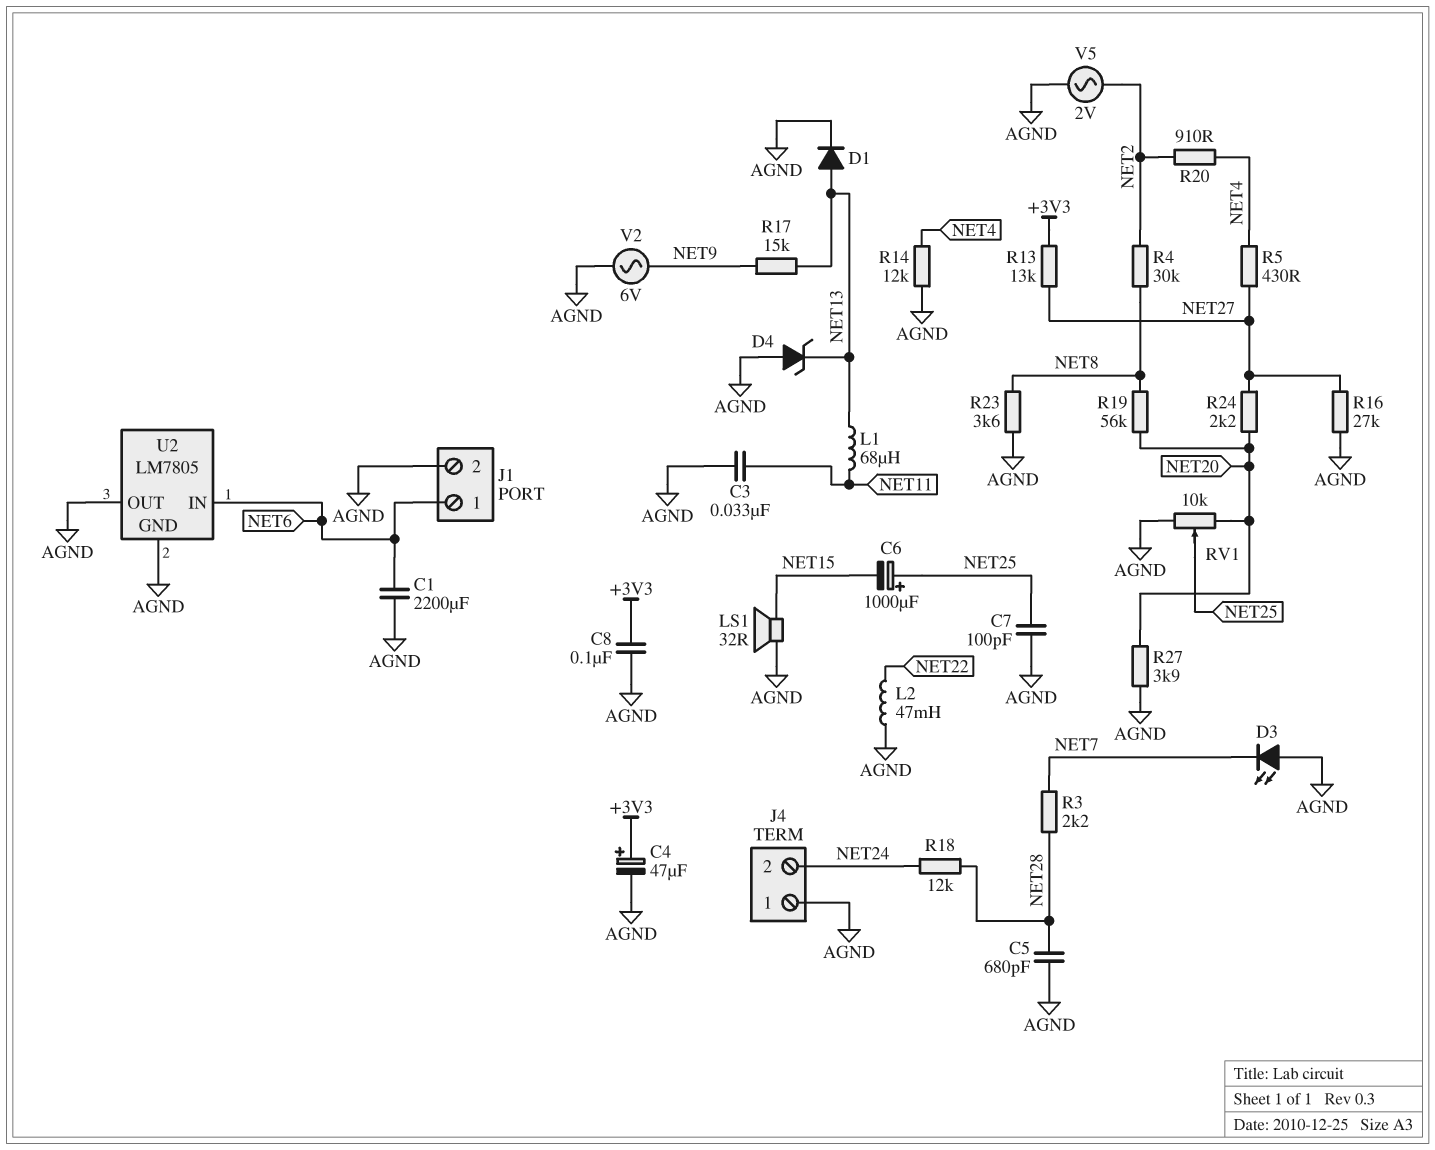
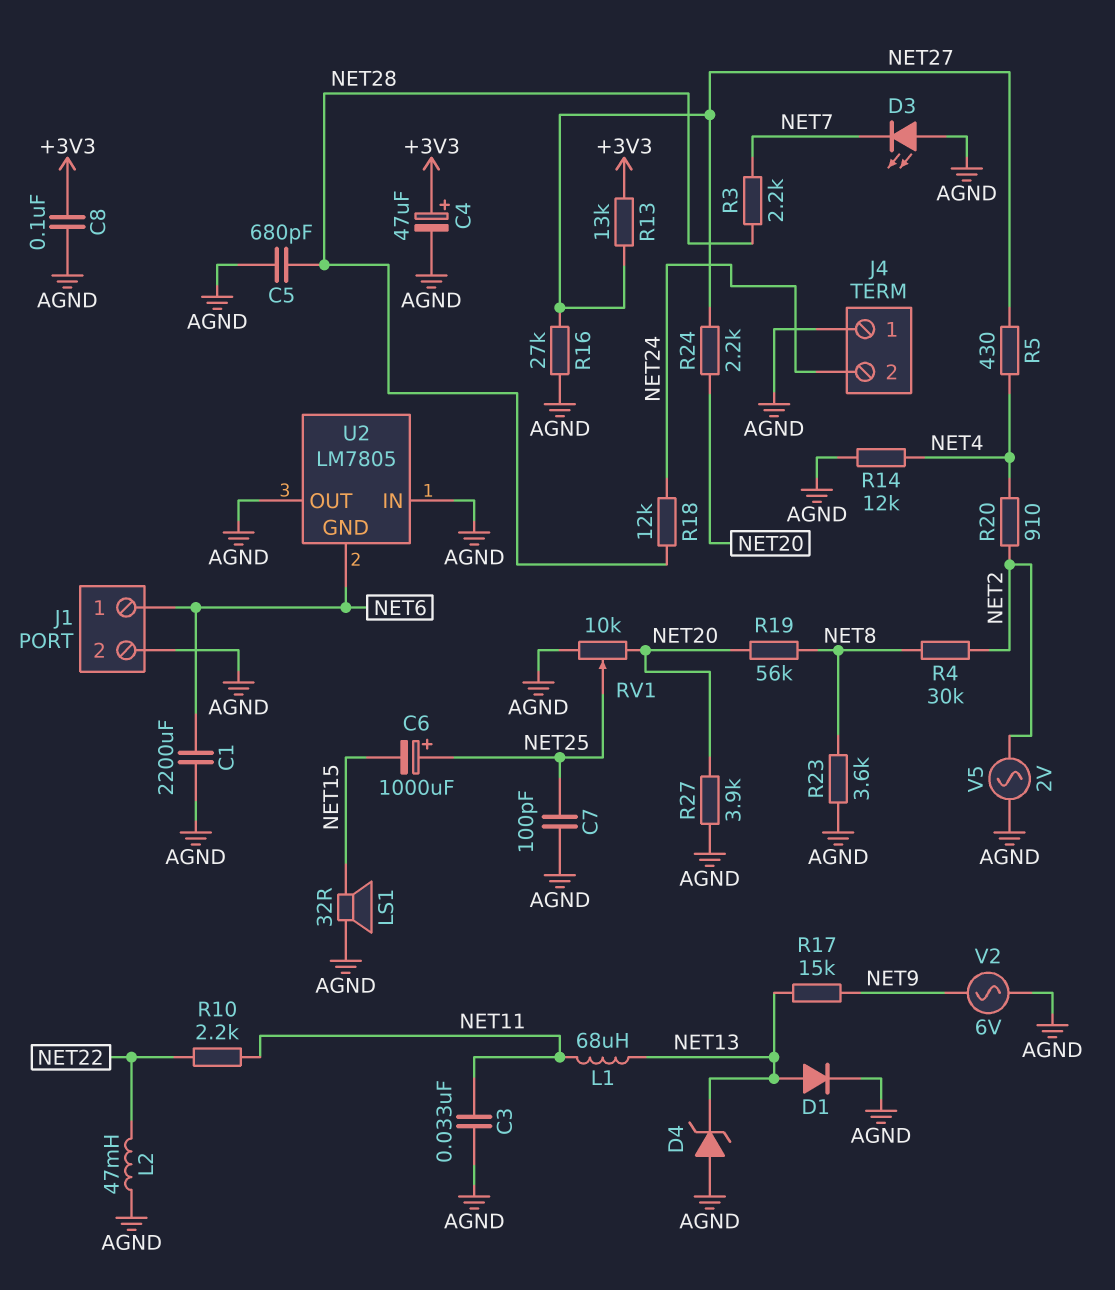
R10: none -> 2.2k (NET11, NET22)
U2 pin GND: AGND -> NET6
U2 pin IN: NET6 -> AGND

